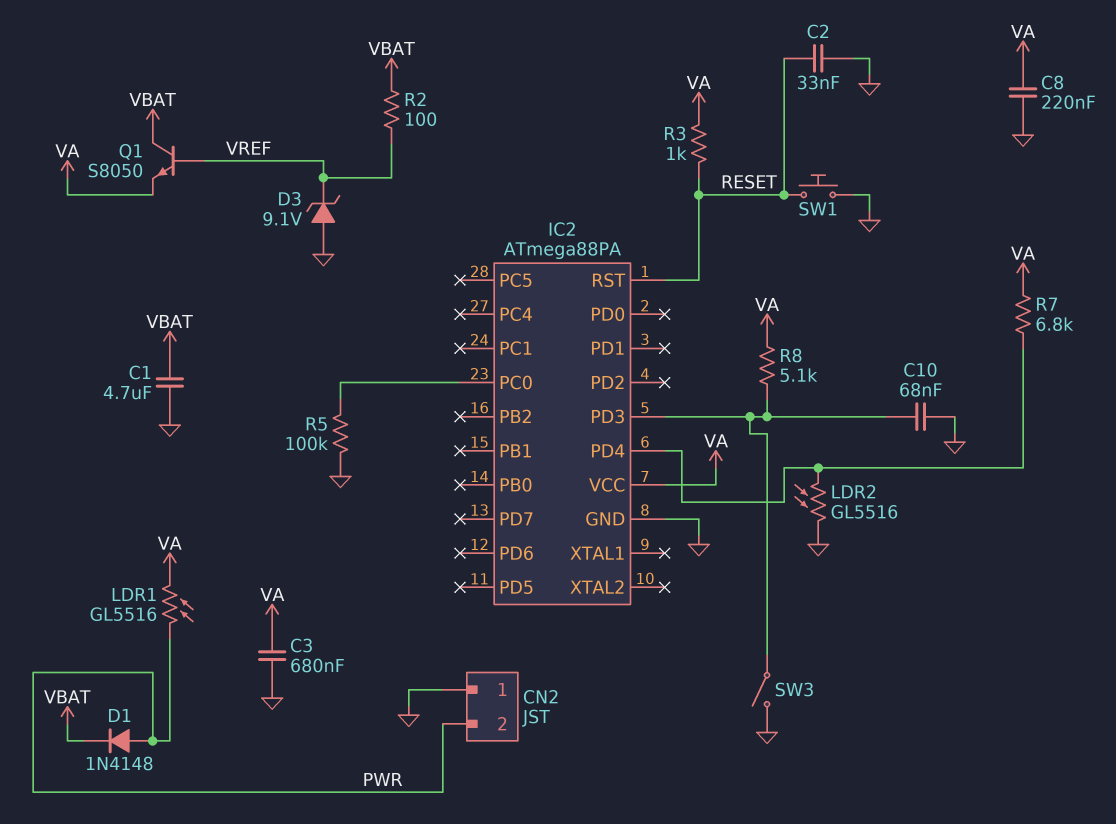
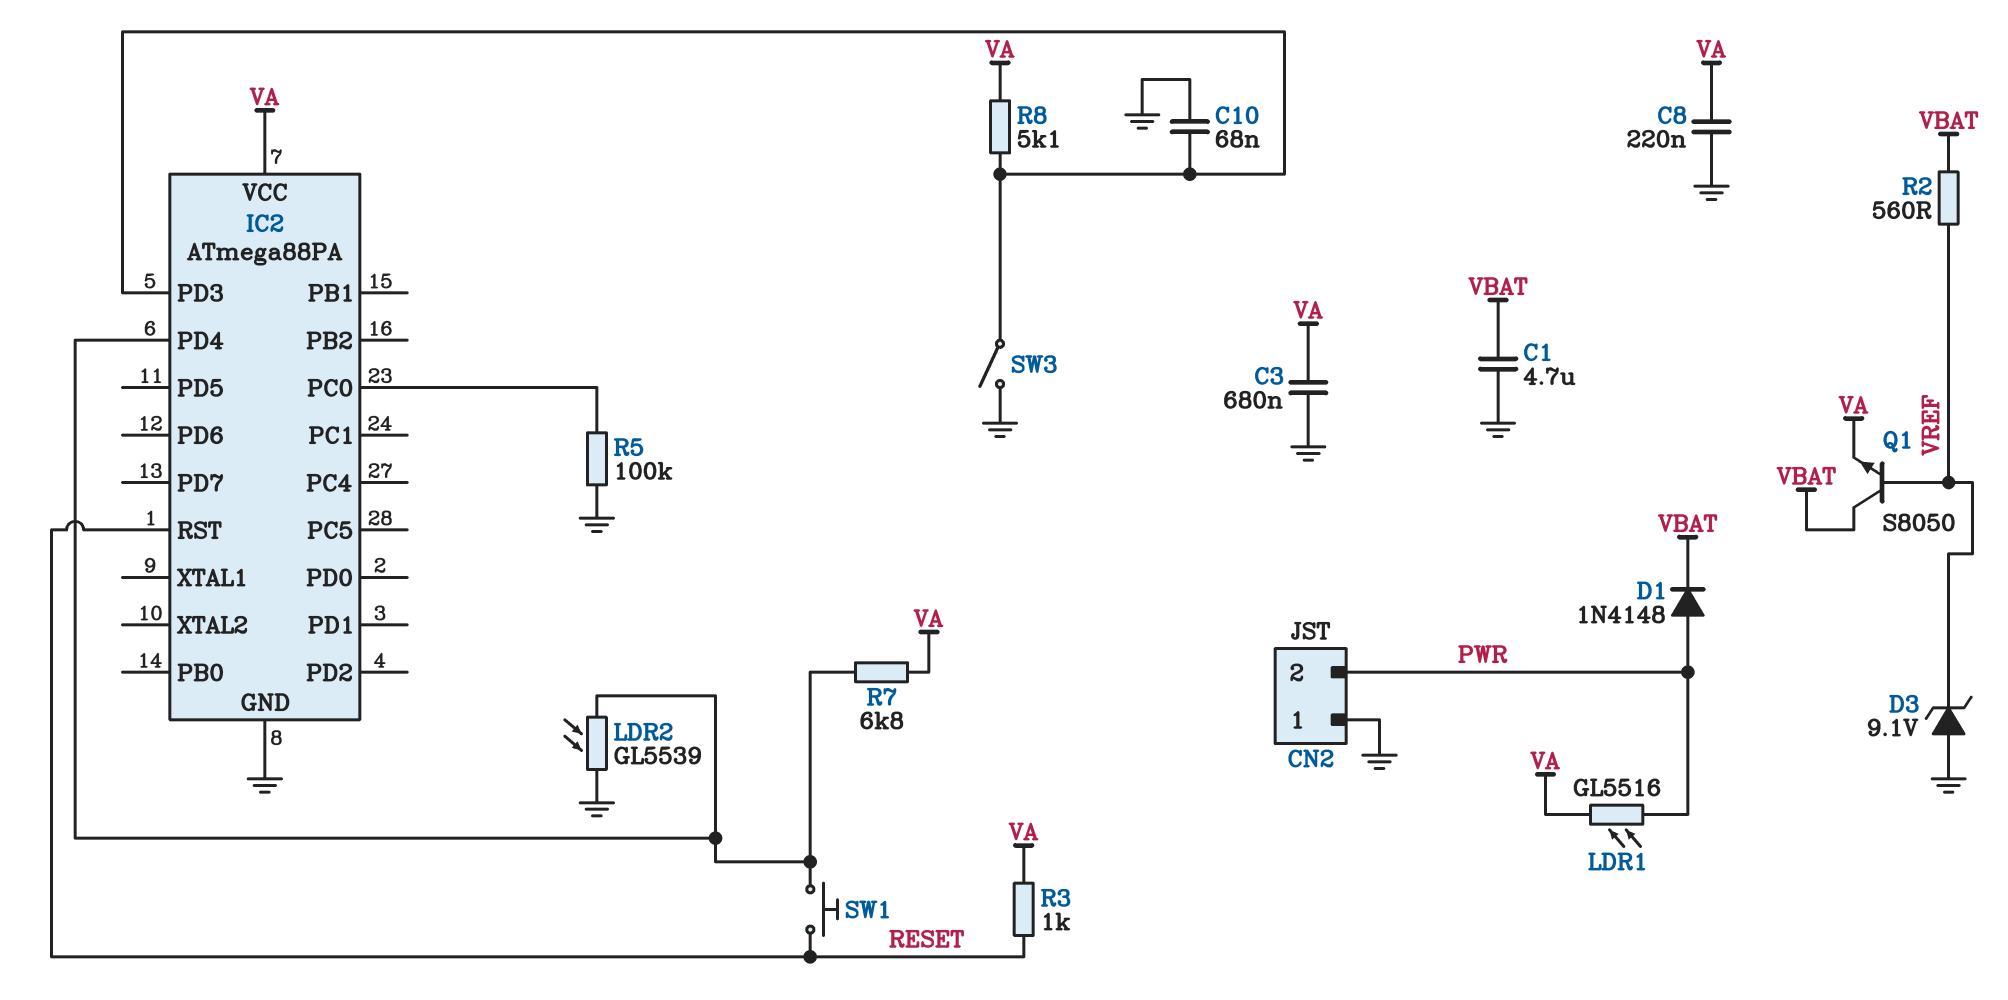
C2: 33nF (GND, RESET) -> none
LDR2: GL5516 (GND, IC2/PD4) -> GL5539 (GND, IC2/PD4)
R2: 100 (VBAT, VREF) -> 560 (VBAT, VREF)
SW1: button (GND, RESET) -> button (IC2/PD4, RESET)

